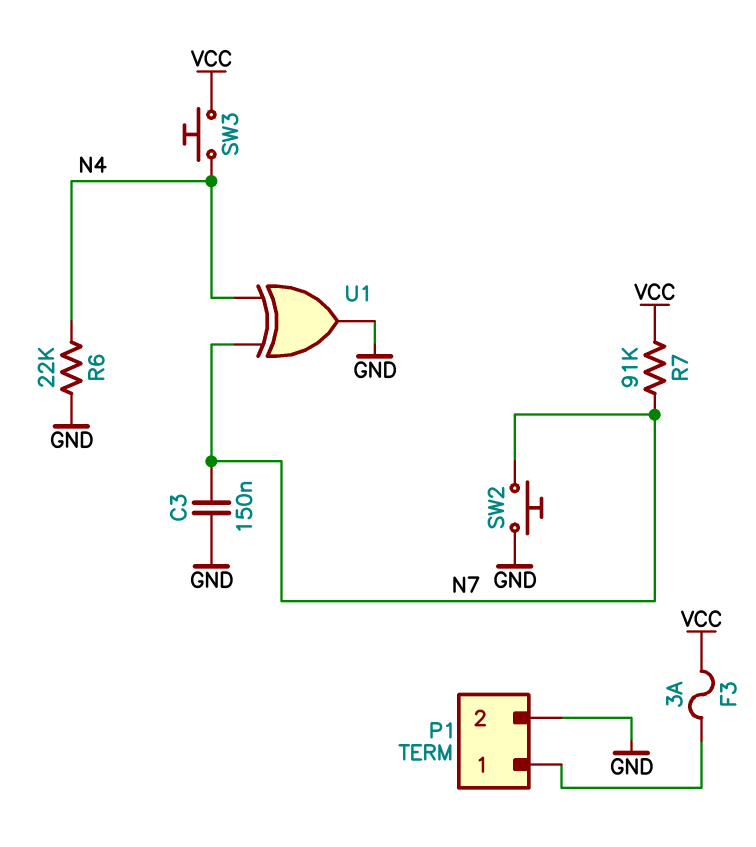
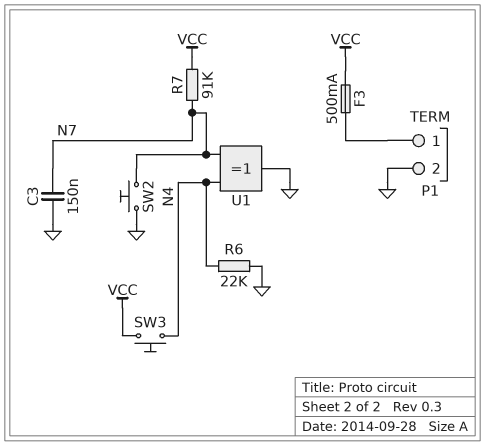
F3: 3A (P1/1, VCC) -> 500mA (P1/1, VCC)

